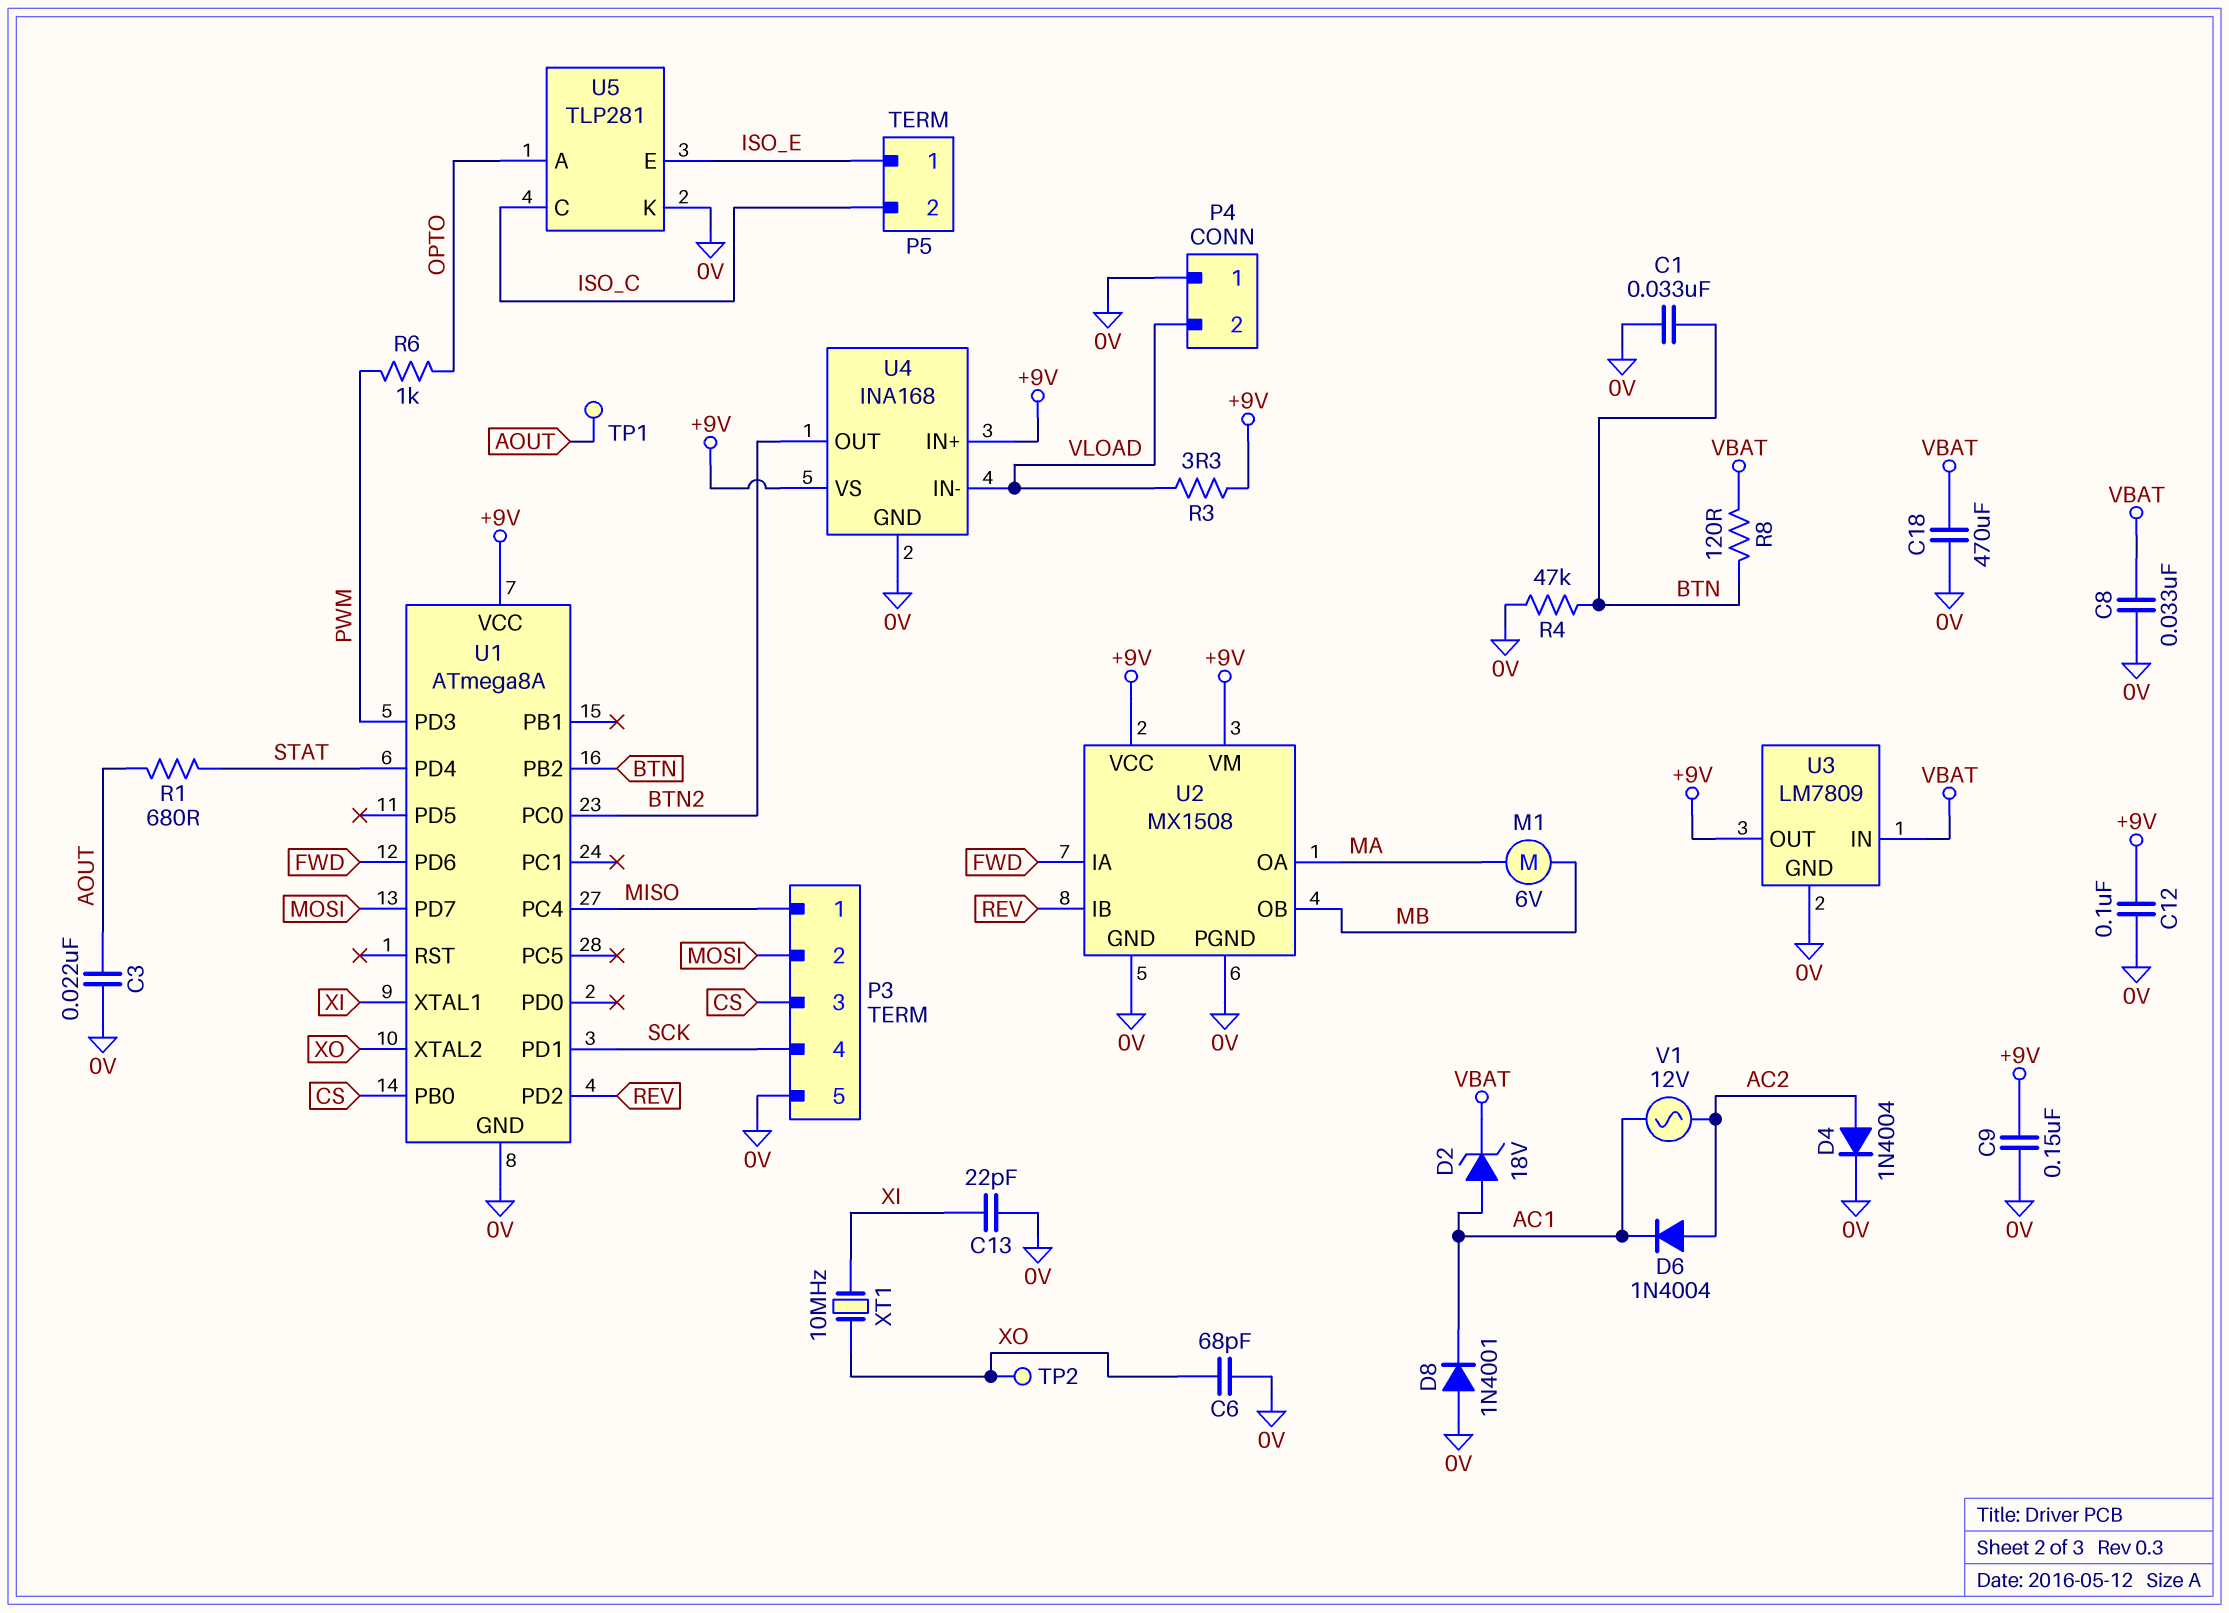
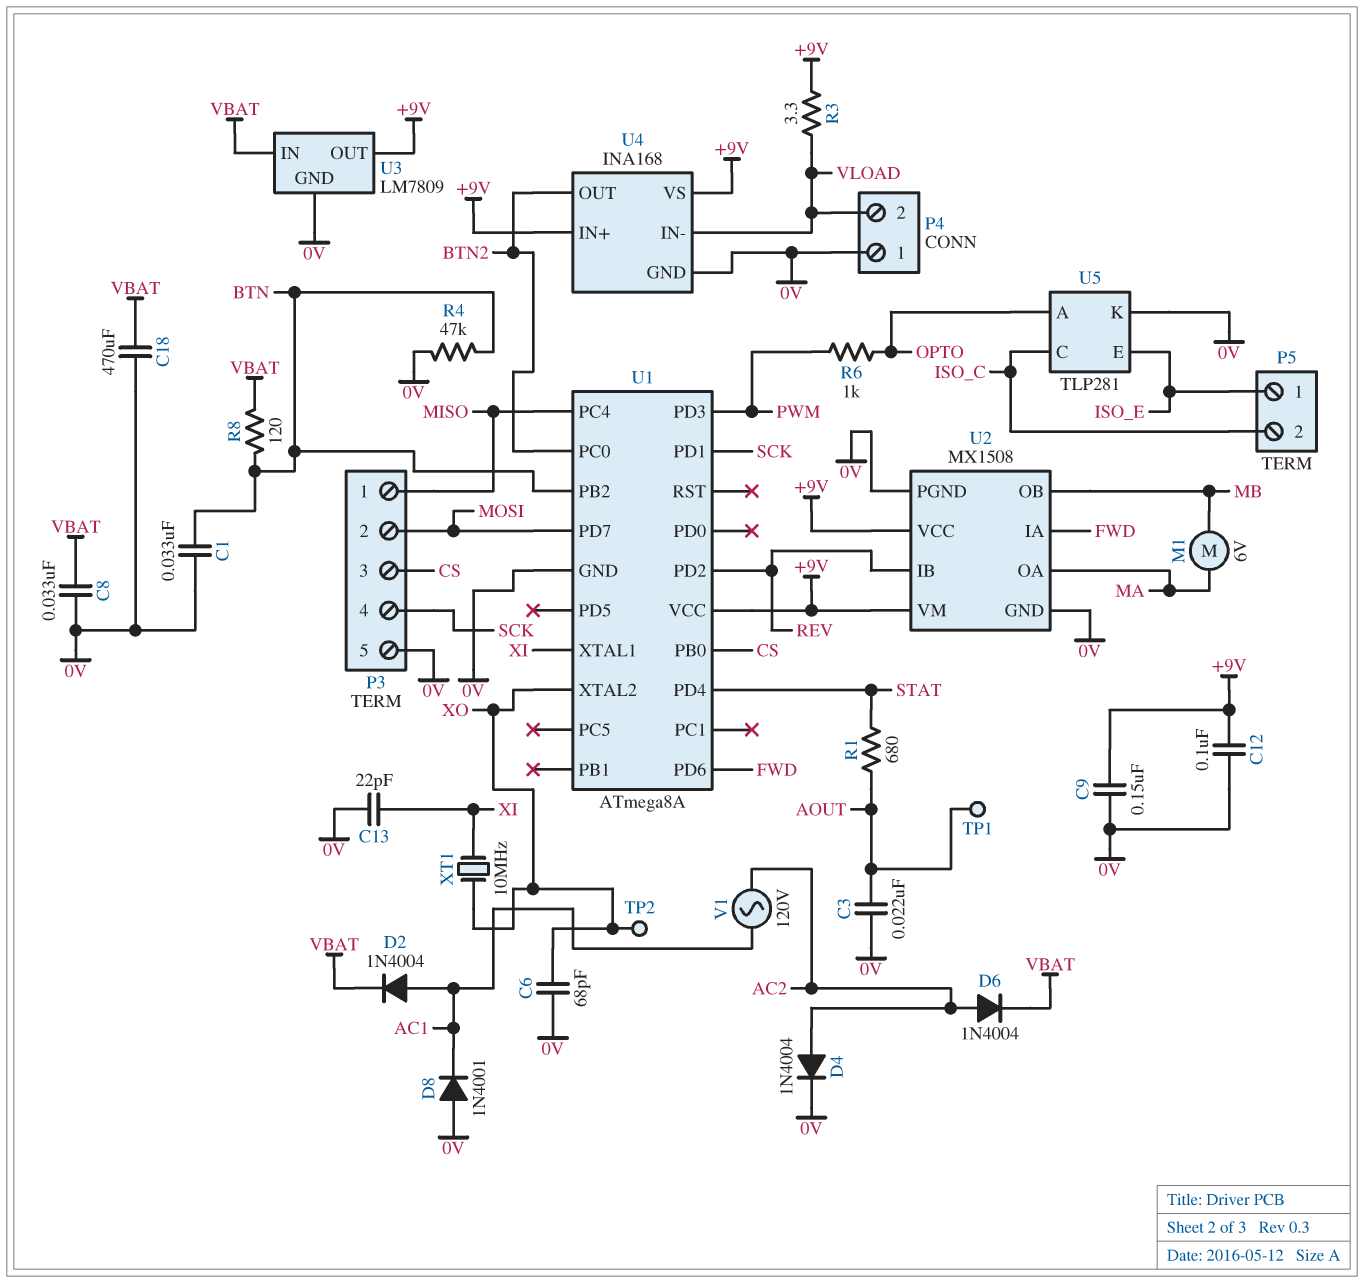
D2: zener 18V (A AC1, K VBAT) -> diode 1N4004 (A AC1, K VBAT)
D6: diode 1N4004 (A AC2, K AC1) -> diode 1N4004 (A AC2, K VBAT)
V1: AC 12V (AC1, AC2) -> AC 120V (AC1, AC2)

